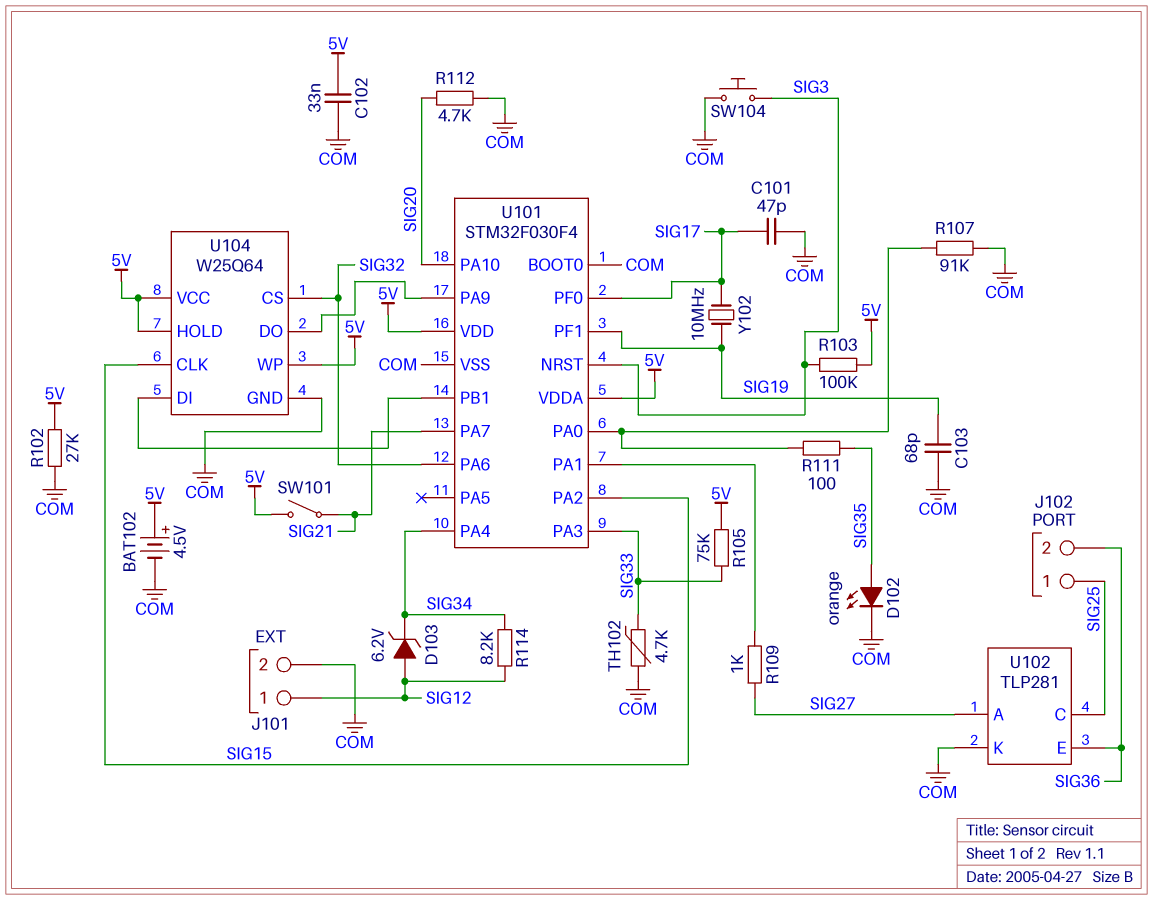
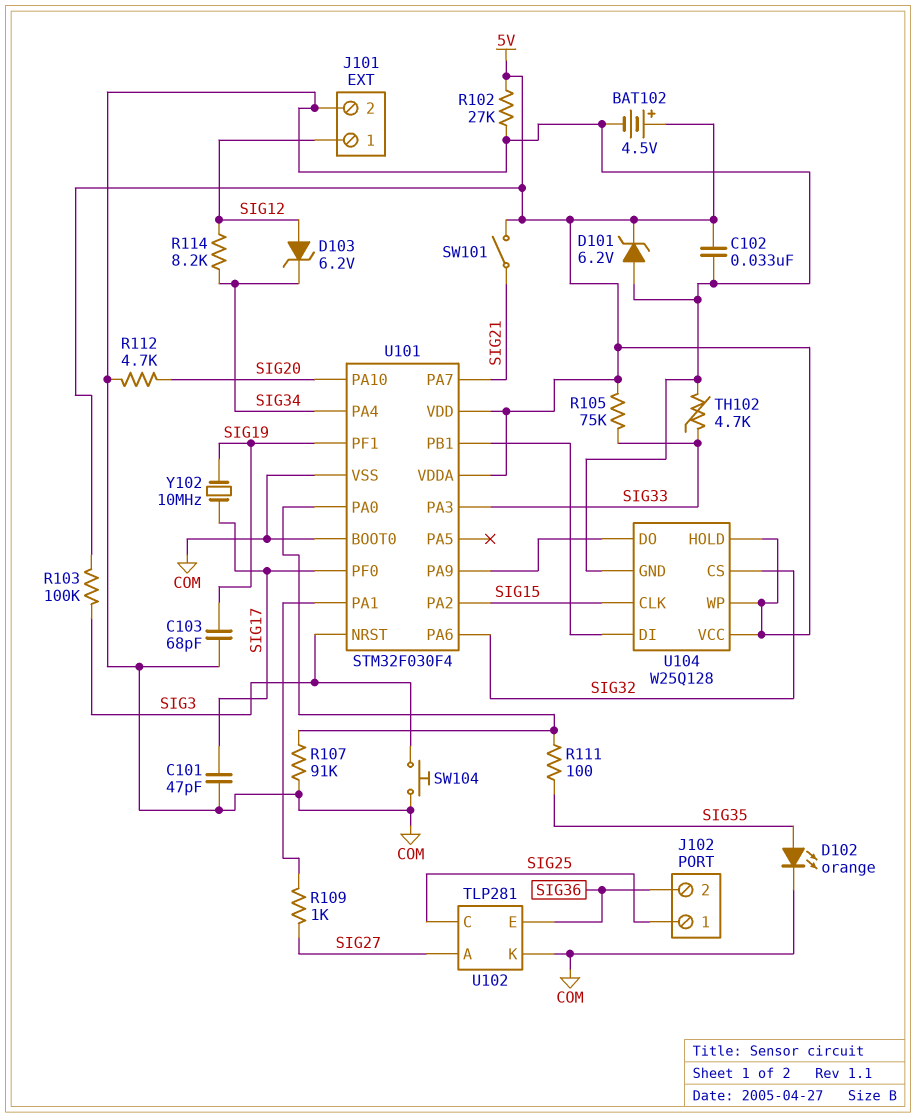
D101: none -> zener 6.2V (A COM, K 5V)
U104: W25Q64 -> W25Q128

